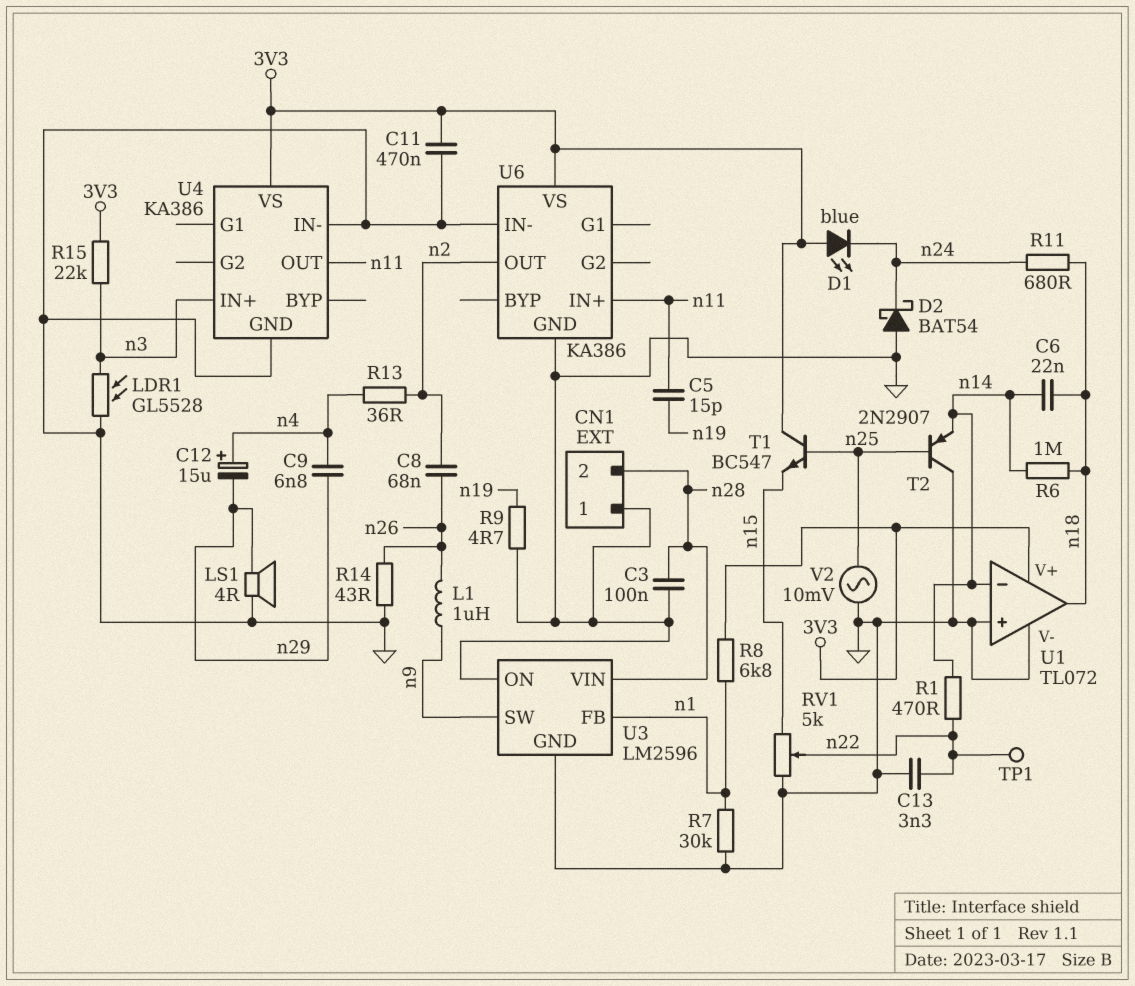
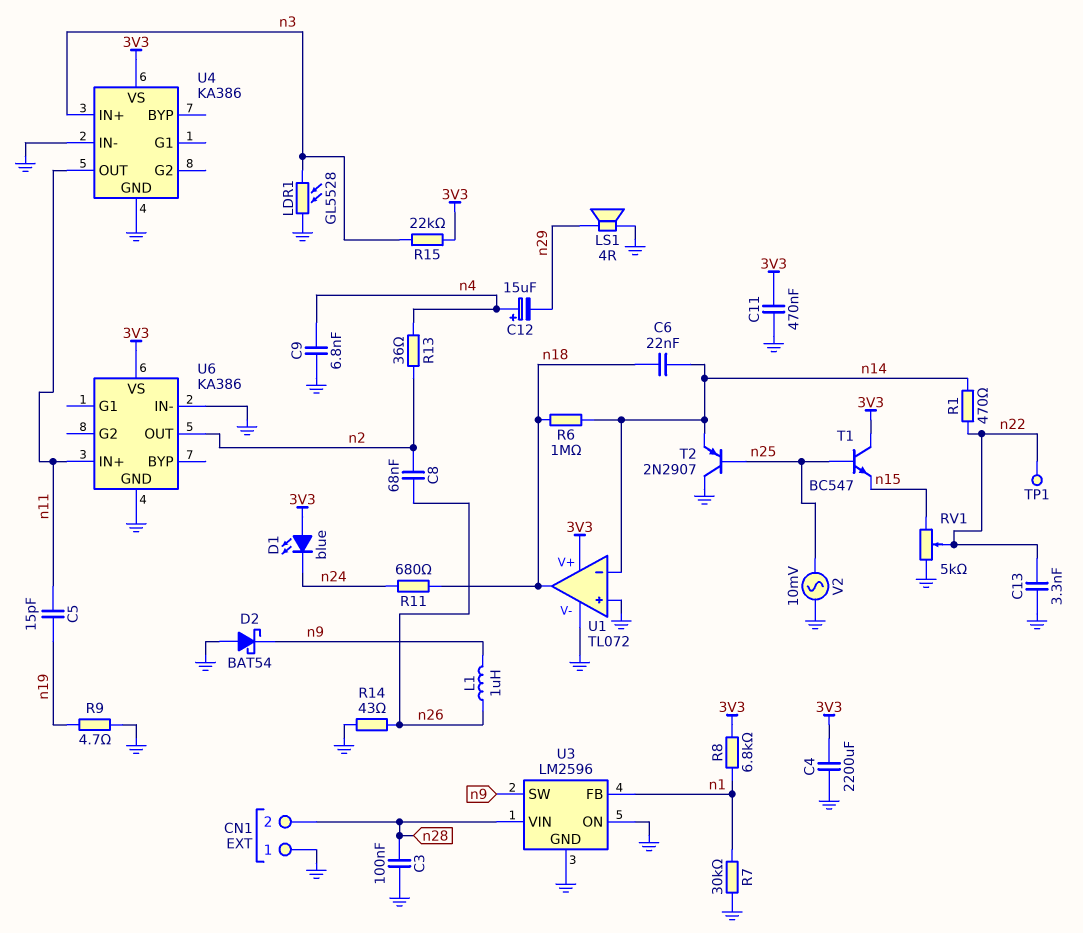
C4: none -> 2200uF (3V3, GND)
C9: 6.8nF (n4, n29) -> 6.8nF (GND, n4)
D2: schottky BAT54 (A GND, K n24) -> schottky BAT54 (A GND, K n9)

